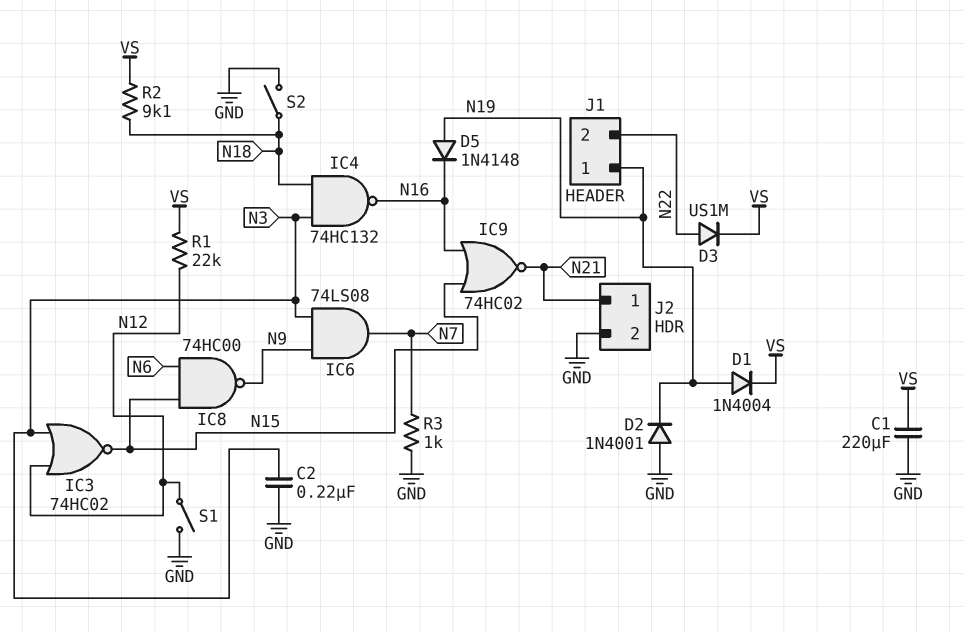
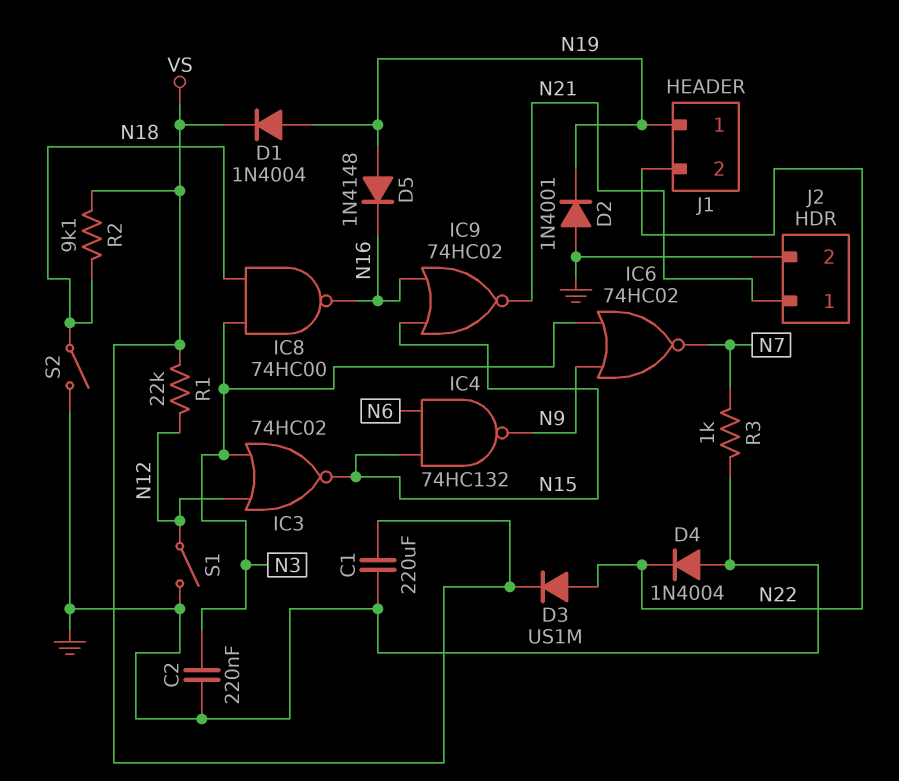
D4: none -> diode 1N4004 (A GND, K N22)
IC4: NAND 74HC132 (in N3, in N18, out N16) -> NAND 74HC132 (in N6, in N15, out N9)
IC6: AND 74LS08 (in N3, in N9, out N7) -> NOR 74HC02 (in N3, in N9, out N7)
IC8: NAND 74HC00 (in N6, in N15, out N9) -> NAND 74HC00 (in N3, in N18, out N16)

